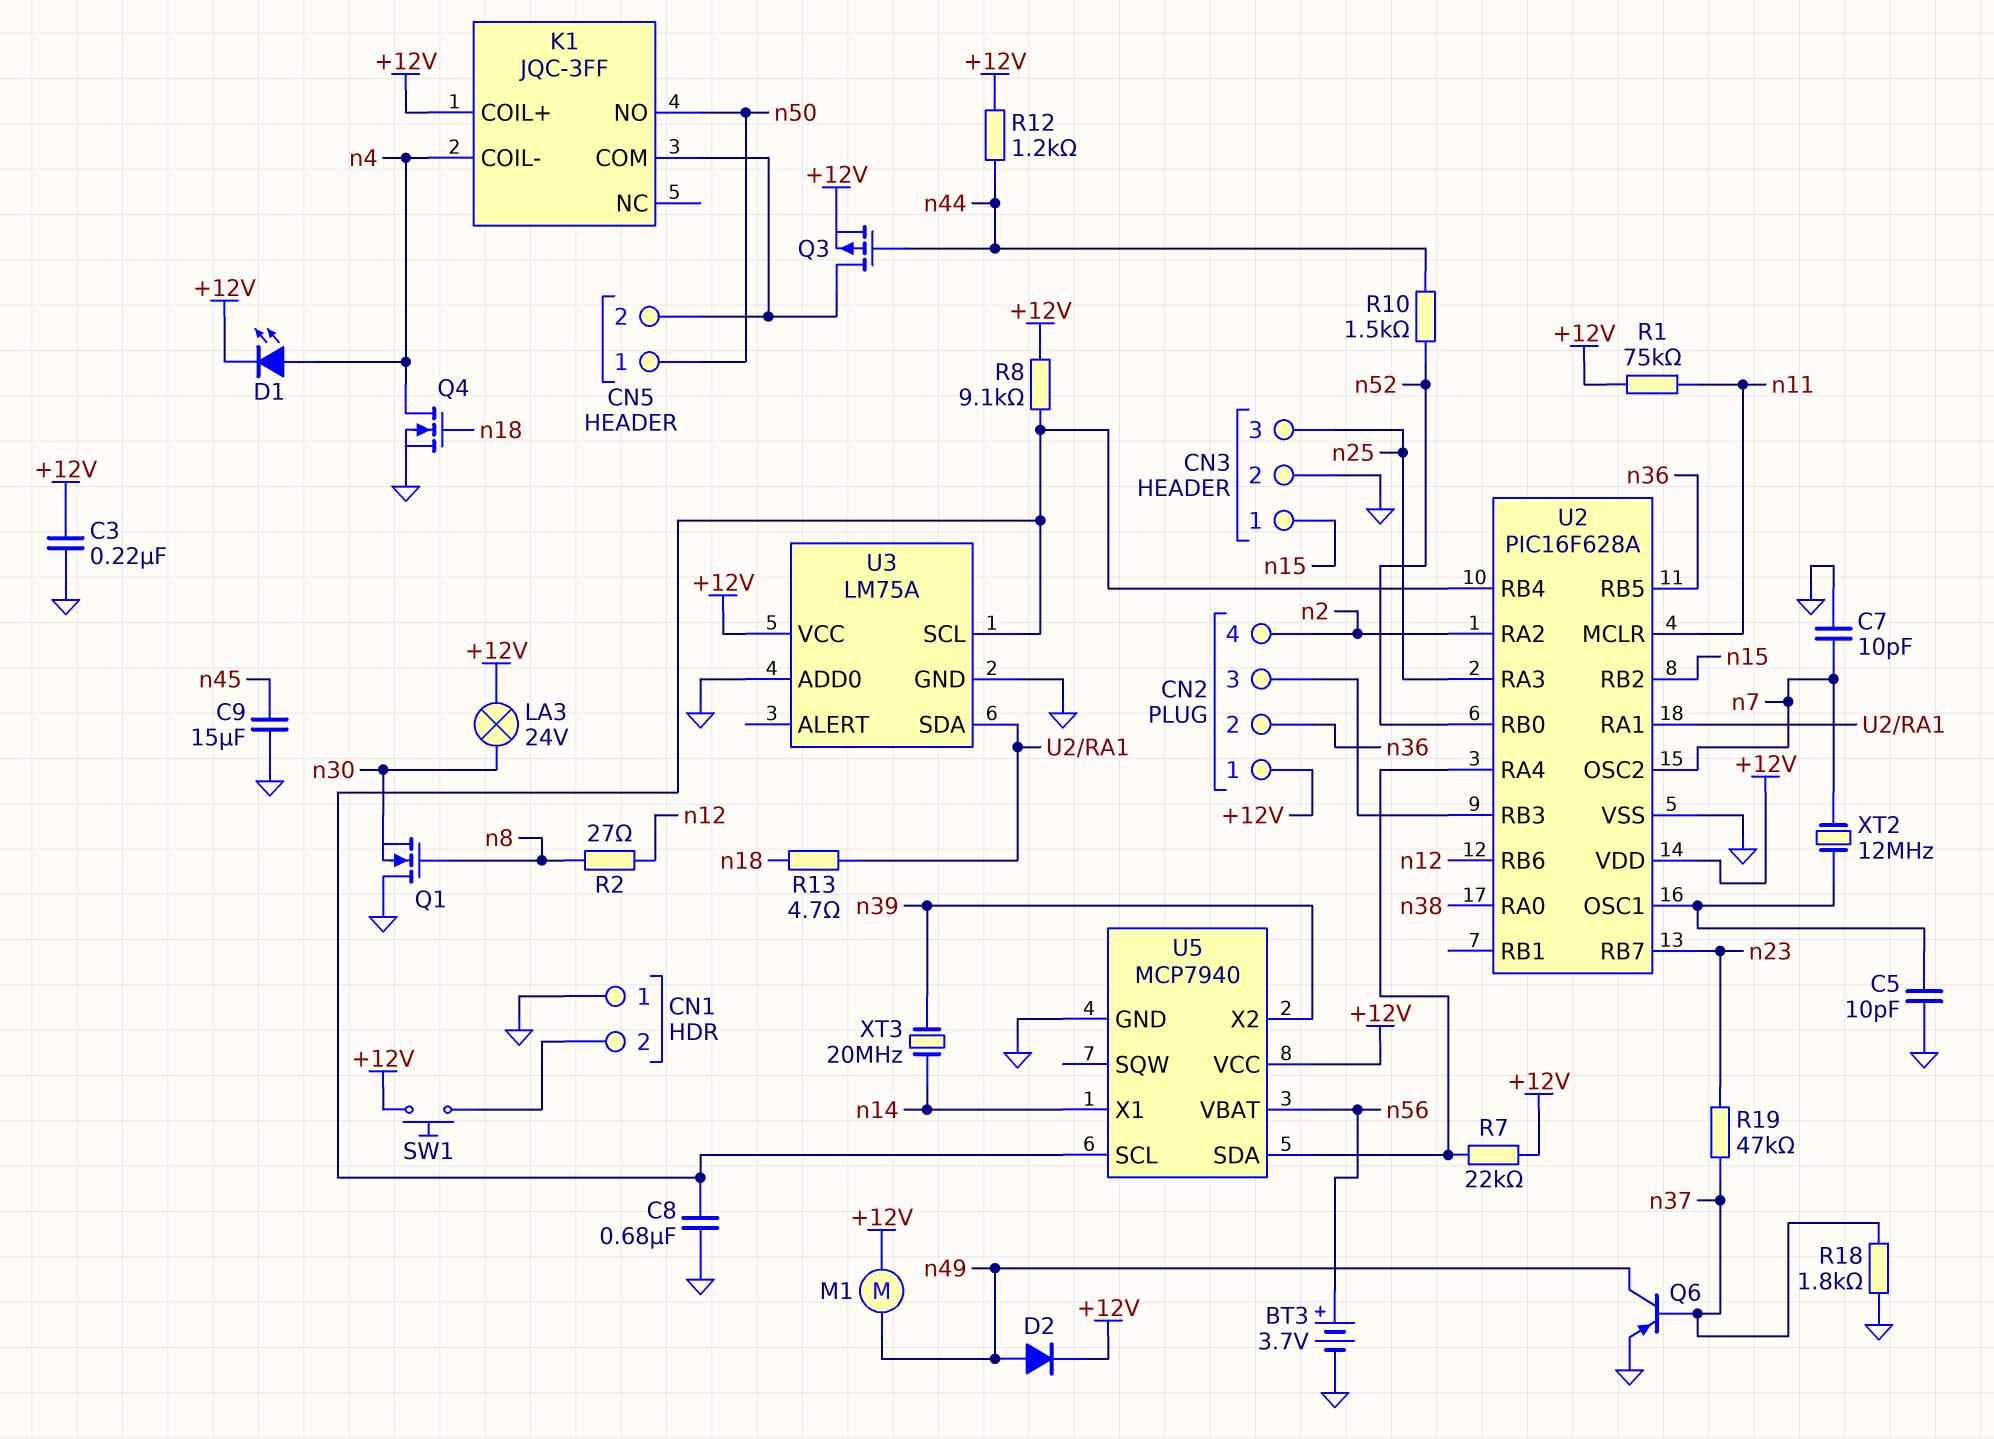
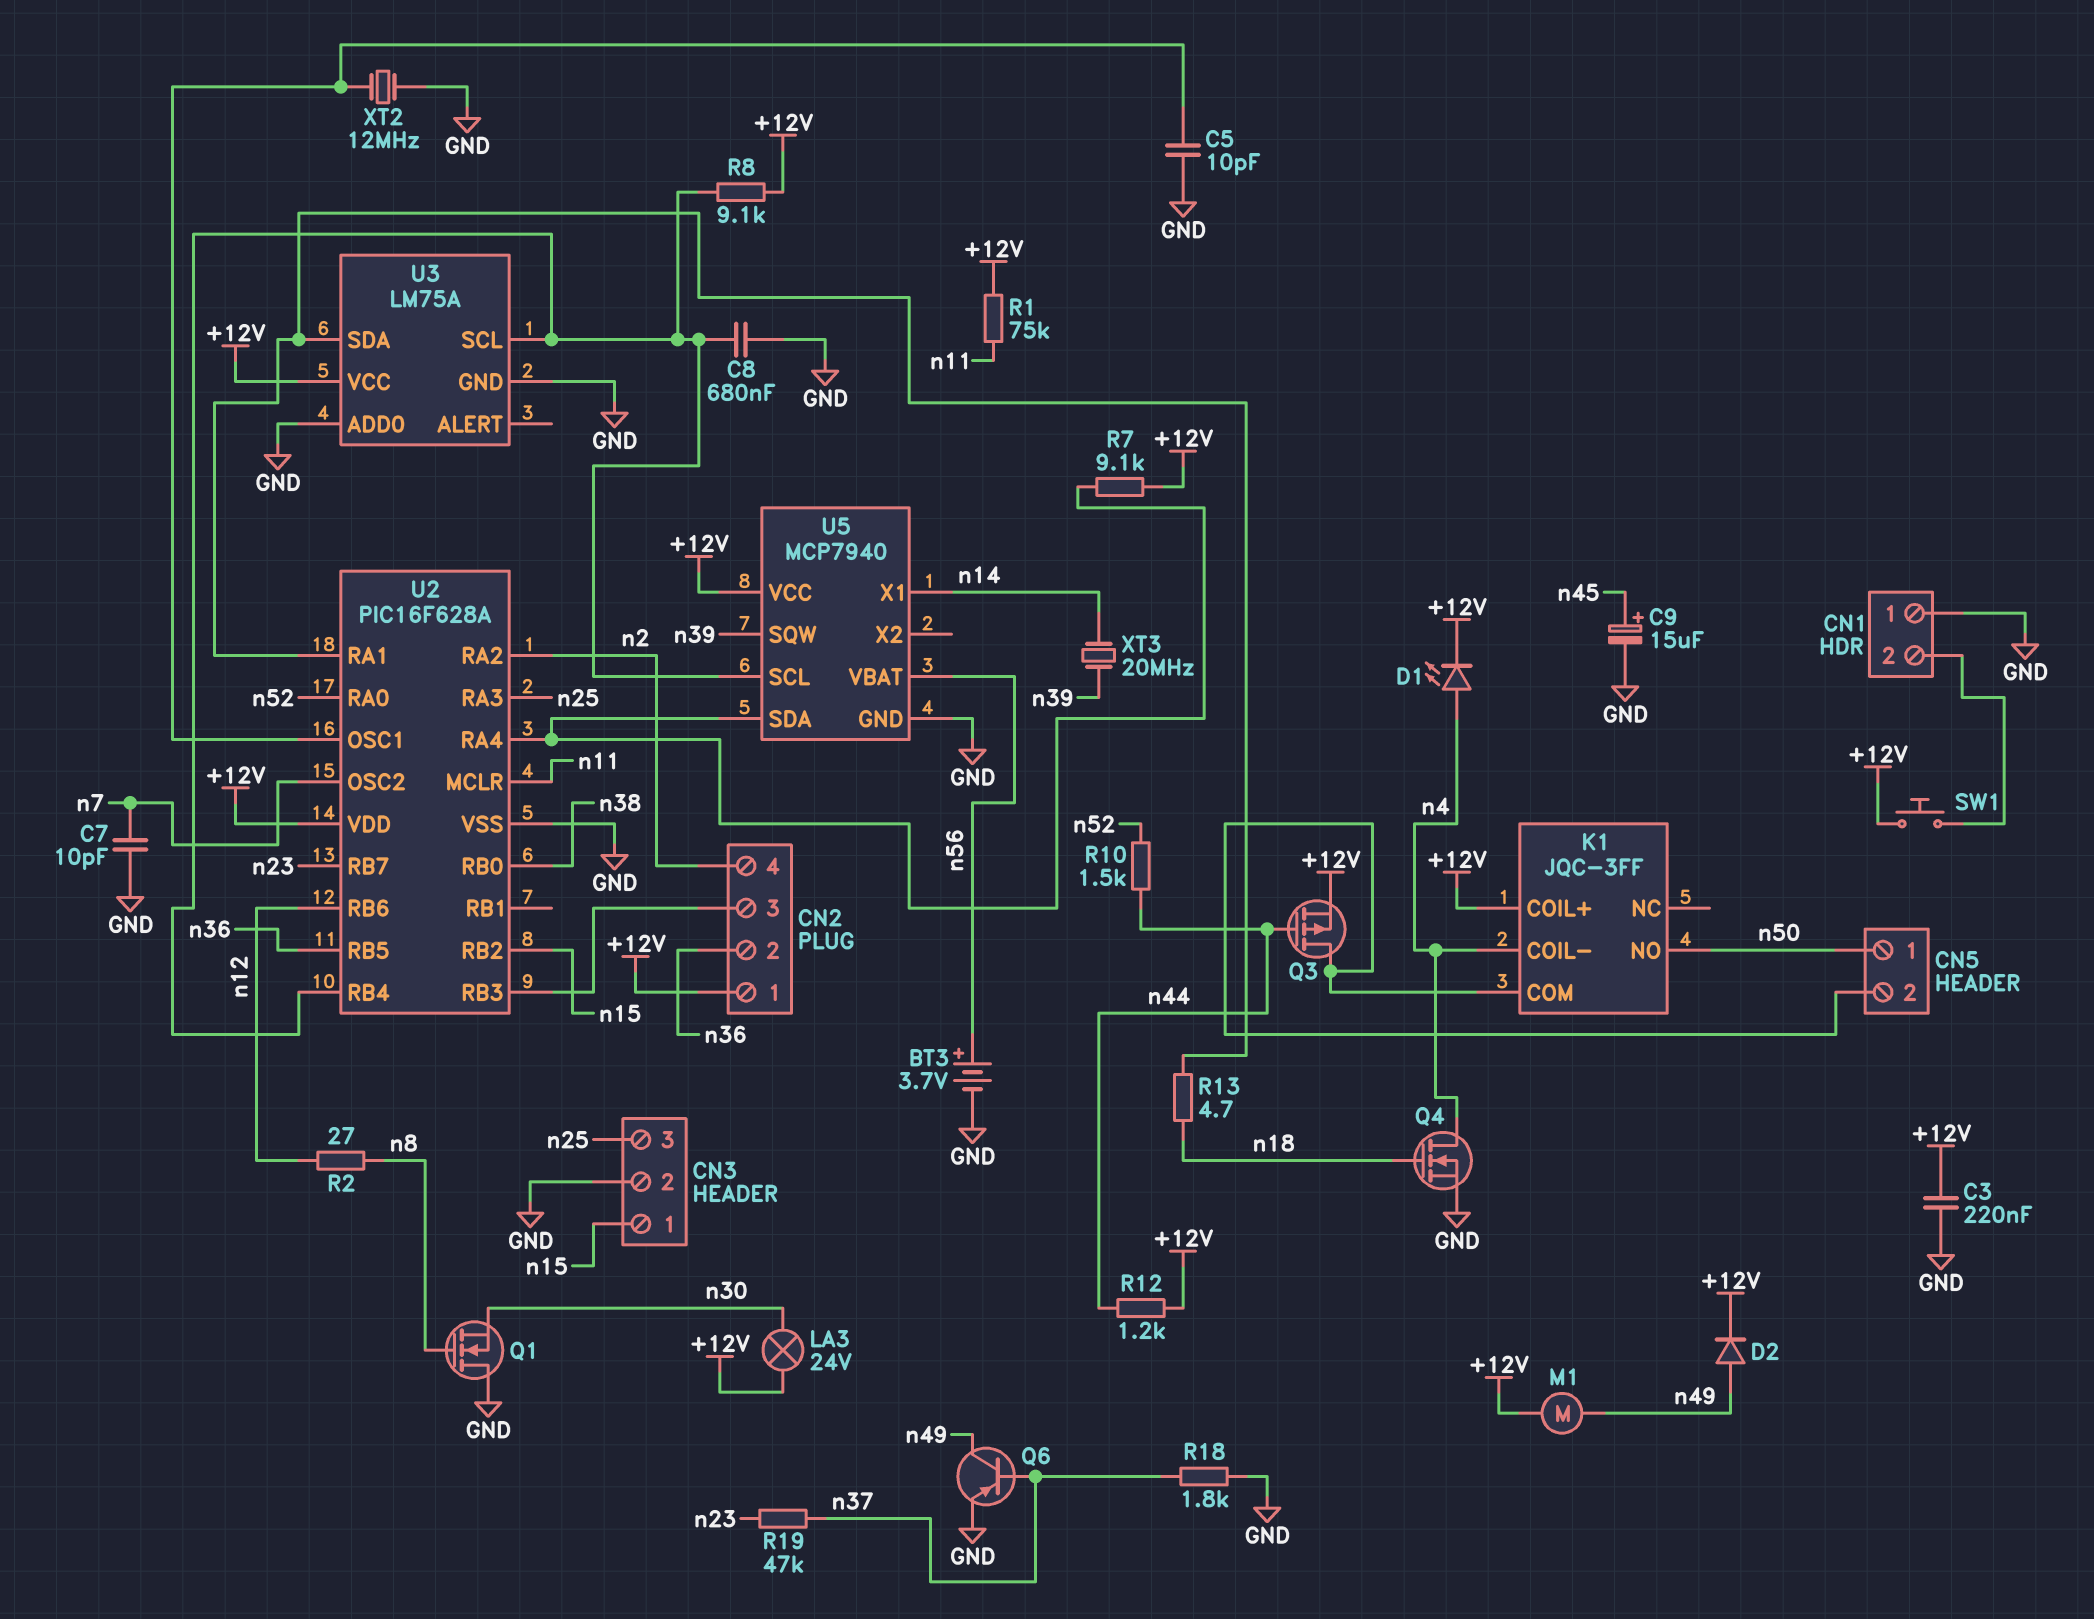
C9: 15uF (GND, n45) -> 15uF (plus n45, minus GND)
R7: 22k (+12V, U2/RA4) -> 9.1k (+12V, U2/RA4)
U2 pin RA0: n38 -> n52
U2 pin RB0: n52 -> n38
U5 pin SQW: none -> n39
U5 pin X2: n39 -> none
XT2: 12MHz (U2/OSC1, n7) -> 12MHz (GND, U2/OSC1)

